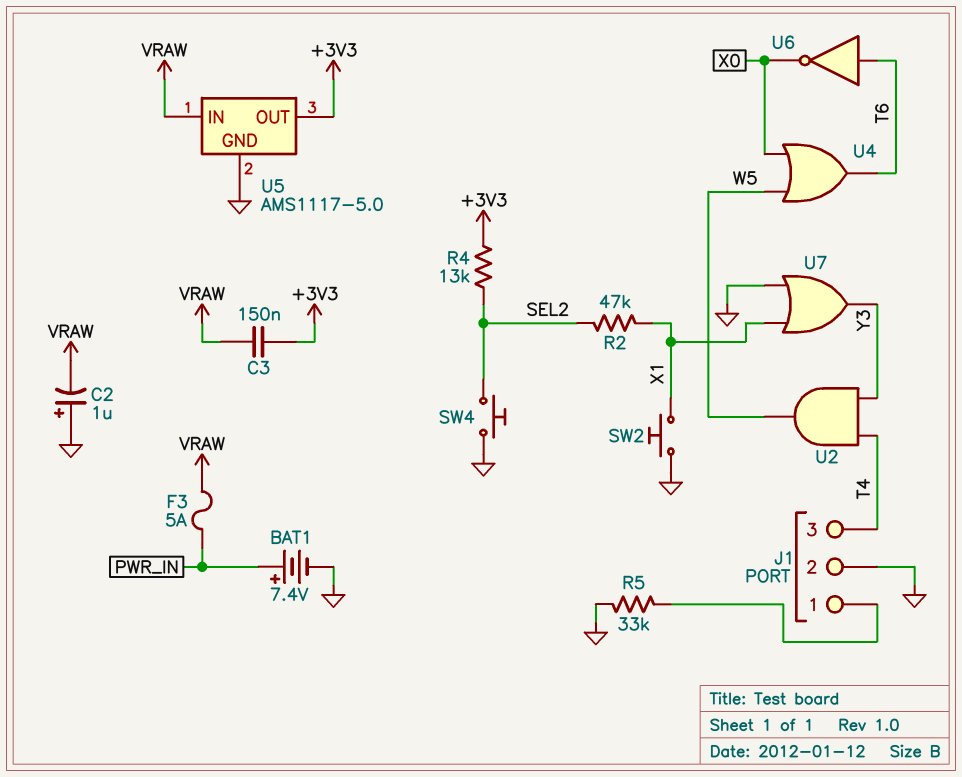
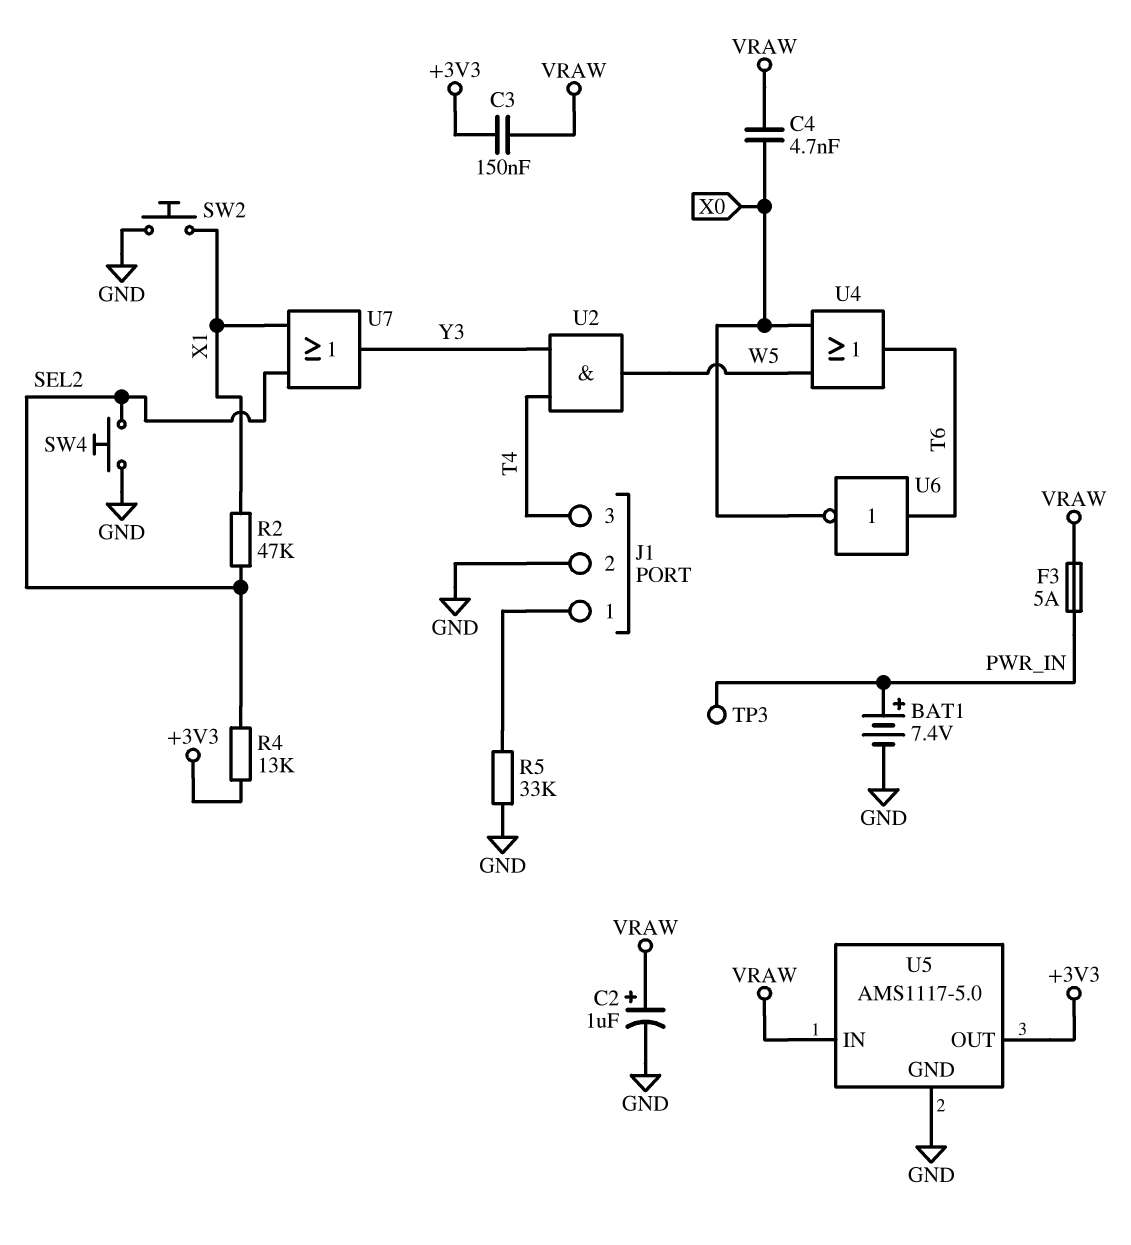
C2: 1uF (plus GND, minus VRAW) -> 1uF (plus VRAW, minus GND)
C4: none -> 4.7nF (VRAW, X0)
TP3: none -> test point (PWR_IN)
U7: OR (in GND, in X1, out Y3) -> OR (in SEL2, in X1, out Y3)

